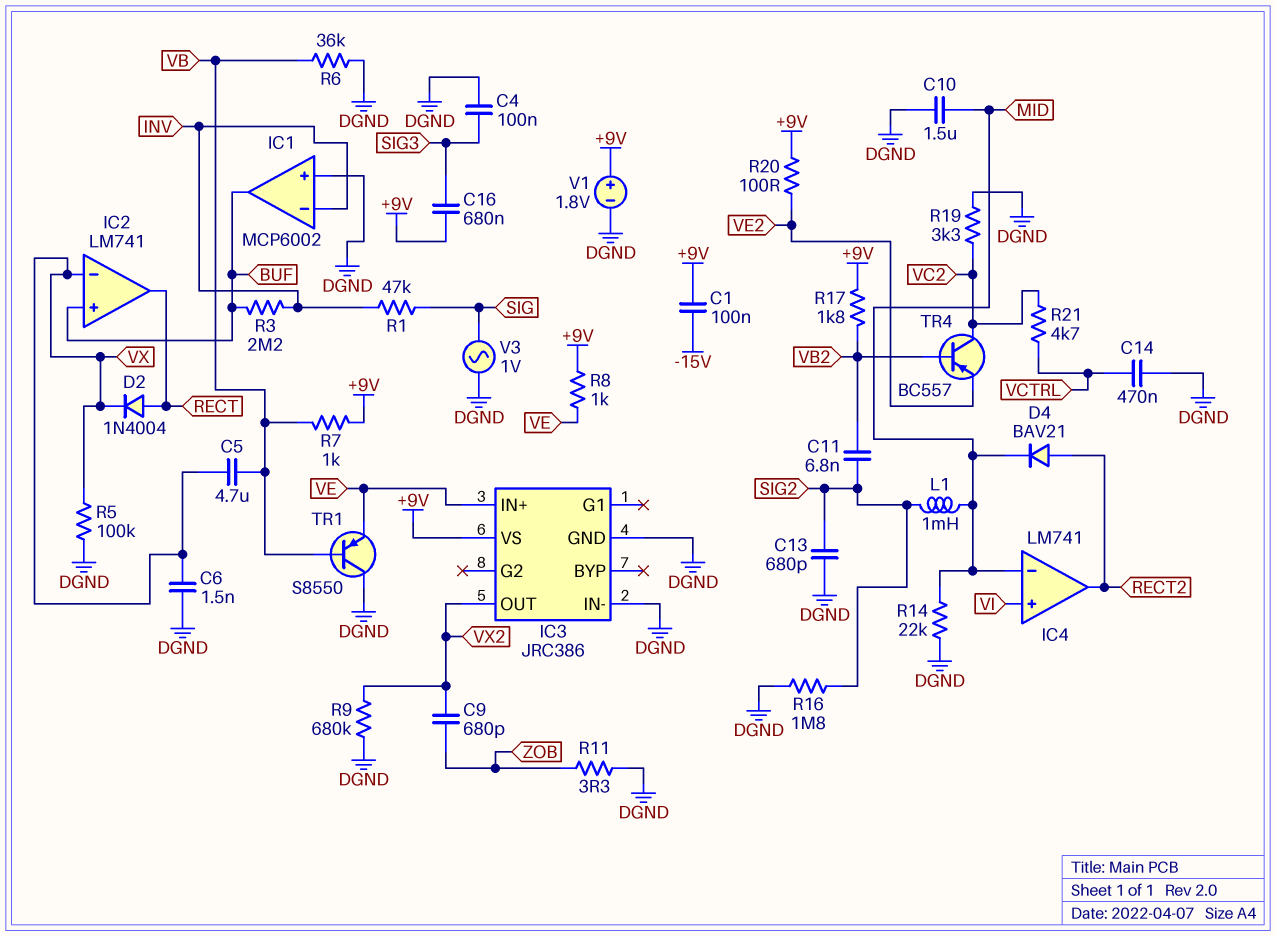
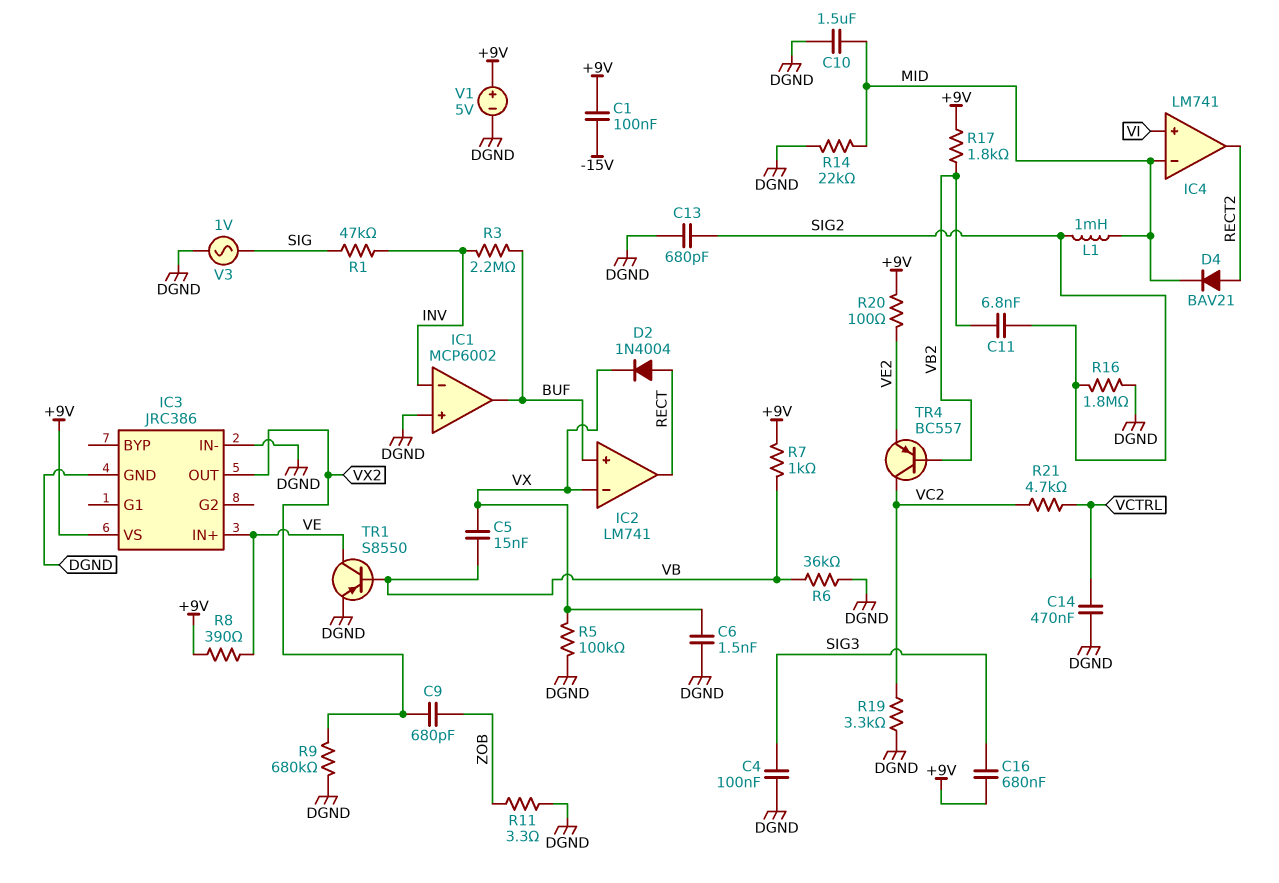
C5: 4.7uF (VB, VX) -> 15nF (VB, VX)
R8: 1k (+9V, VE) -> 390 (+9V, VE)
TR1: PNP S8550 (B VB, C DGND, E VE) -> PNP S8550 (B VB, C VE, E DGND)
V1: 1.8V (plus +9V, minus DGND) -> 5V (plus +9V, minus DGND)

